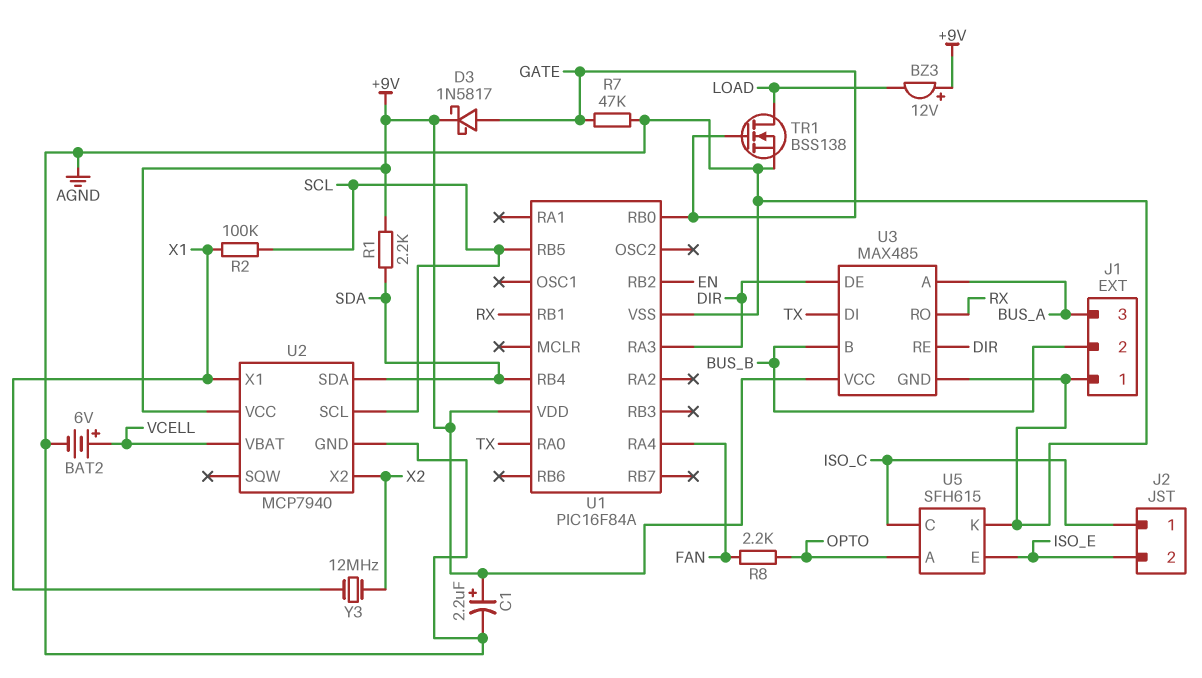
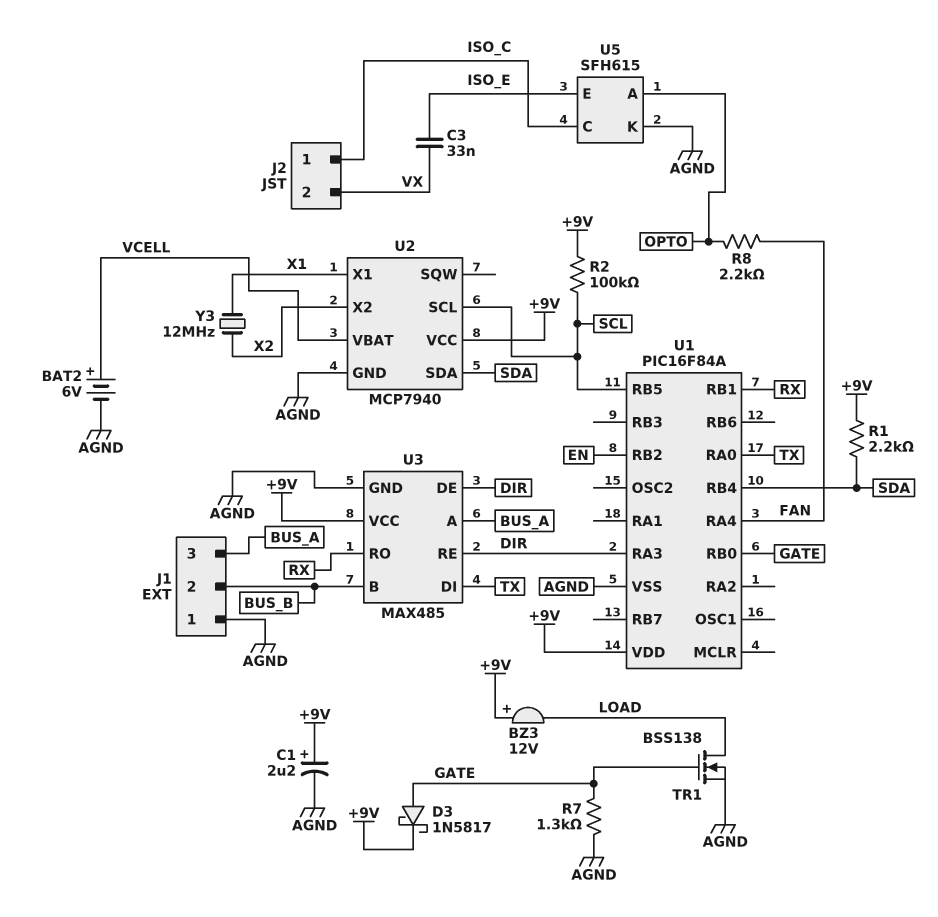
C3: none -> 33nF (ISO_E, VX)
J2 pin 2: ISO_E -> VX
R2: 100k (SCL, X1) -> 100k (+9V, SCL)
R7: 47k (AGND, GATE) -> 1.3k (AGND, GATE)

